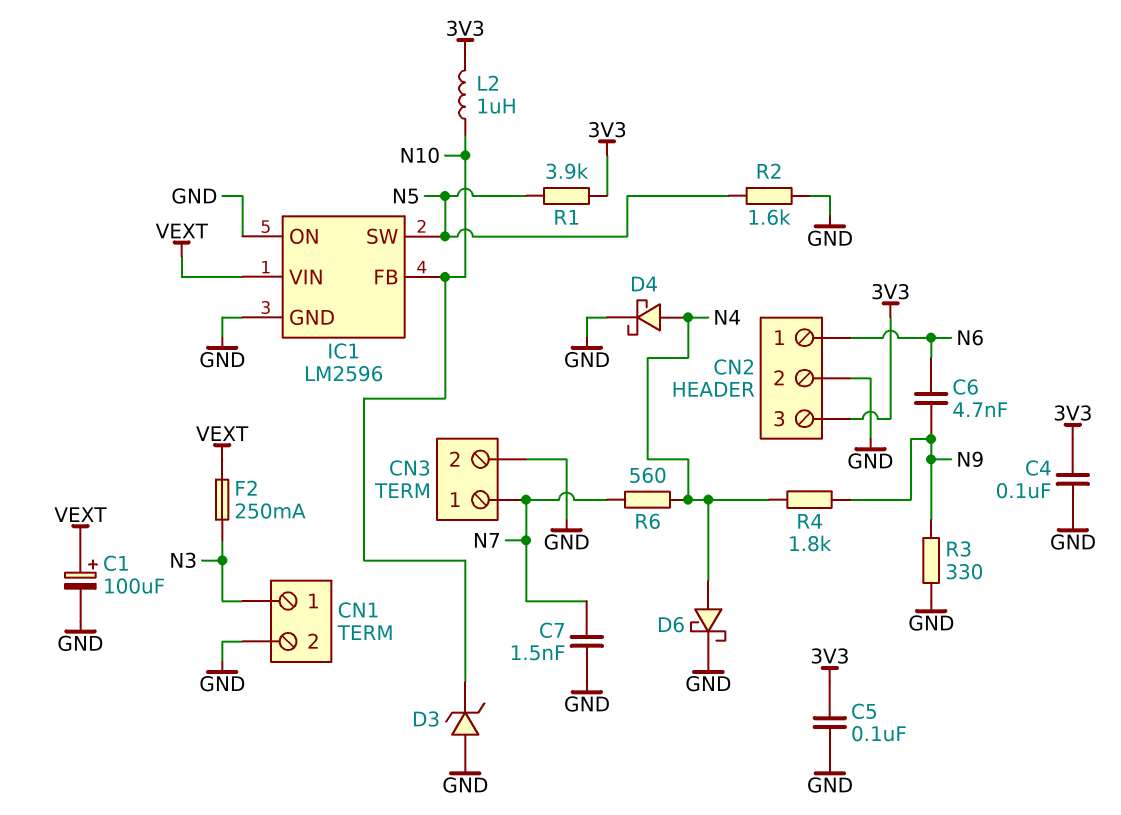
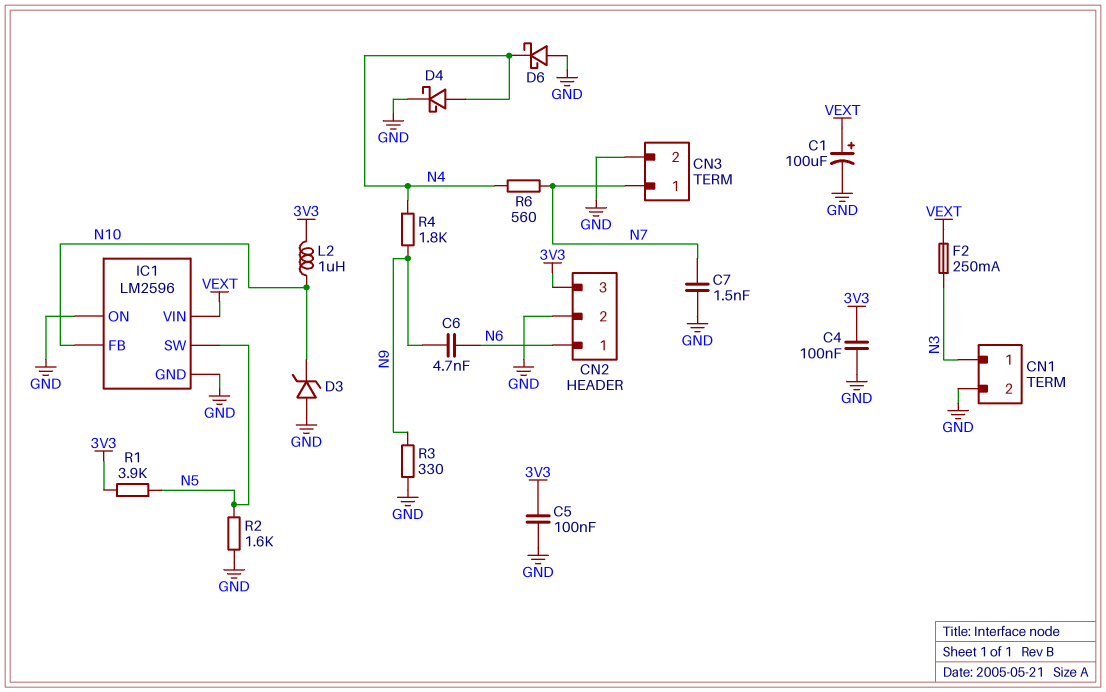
D6: schottky (A N4, K GND) -> schottky (A GND, K N4)

